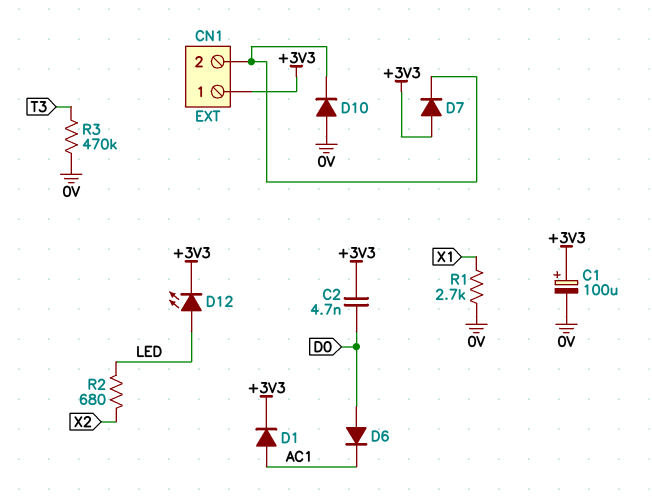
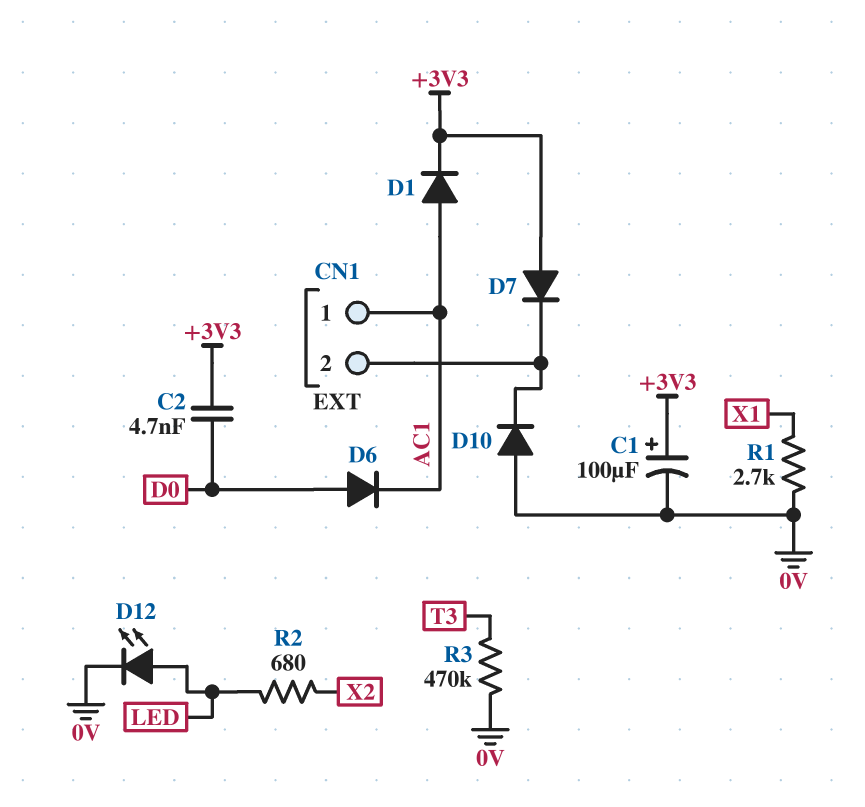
CN1 pin 1: +3V3 -> AC1
D12: LED (A LED, K +3V3) -> LED (A LED, K 0V)

